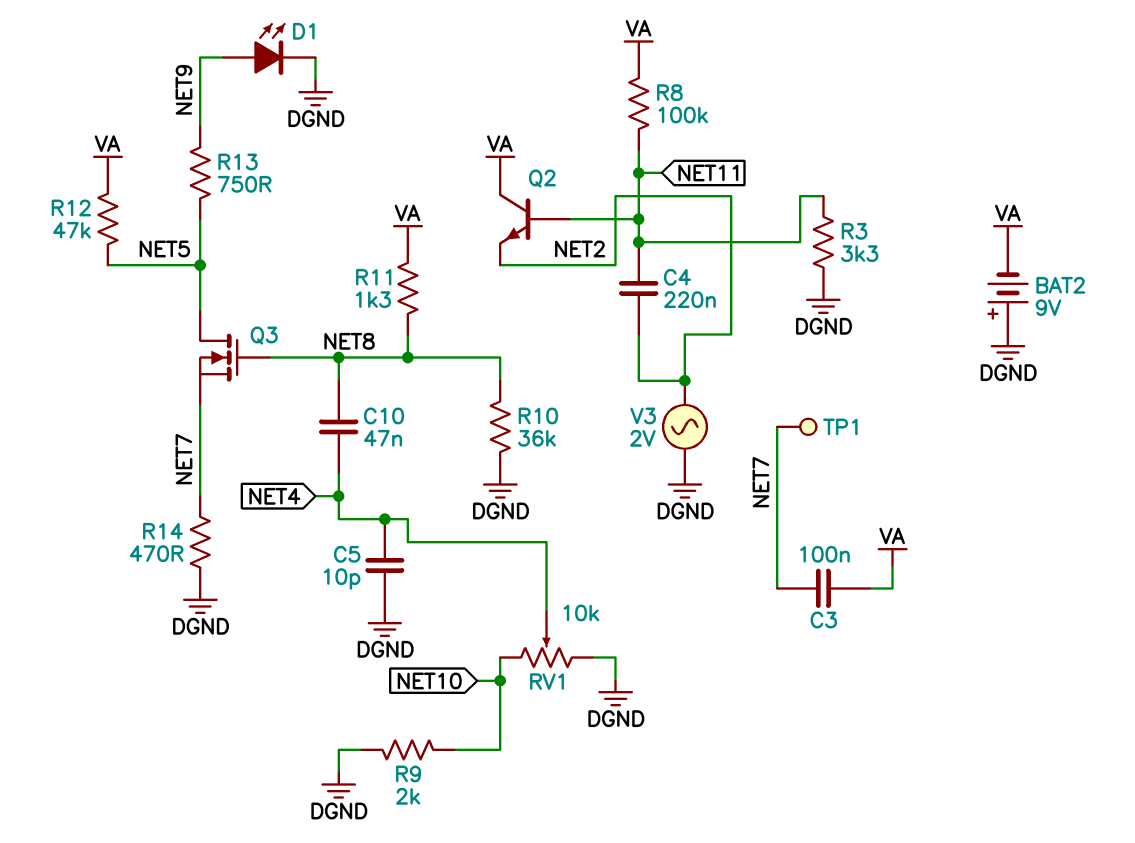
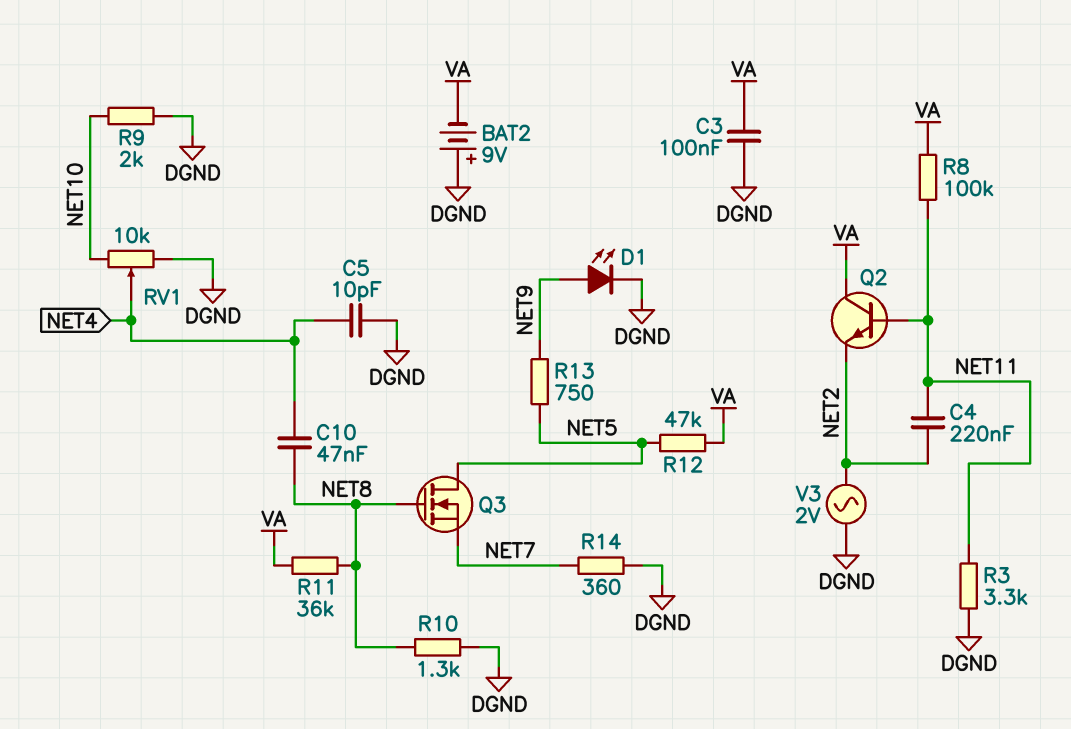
C3: 100nF (NET7, VA) -> 100nF (DGND, VA)
R10: 36k (DGND, NET8) -> 1.3k (DGND, NET8)
R11: 1.3k (NET8, VA) -> 36k (NET8, VA)
R14: 470 (DGND, NET7) -> 360 (DGND, NET7)
TP1: test point (NET7) -> none

